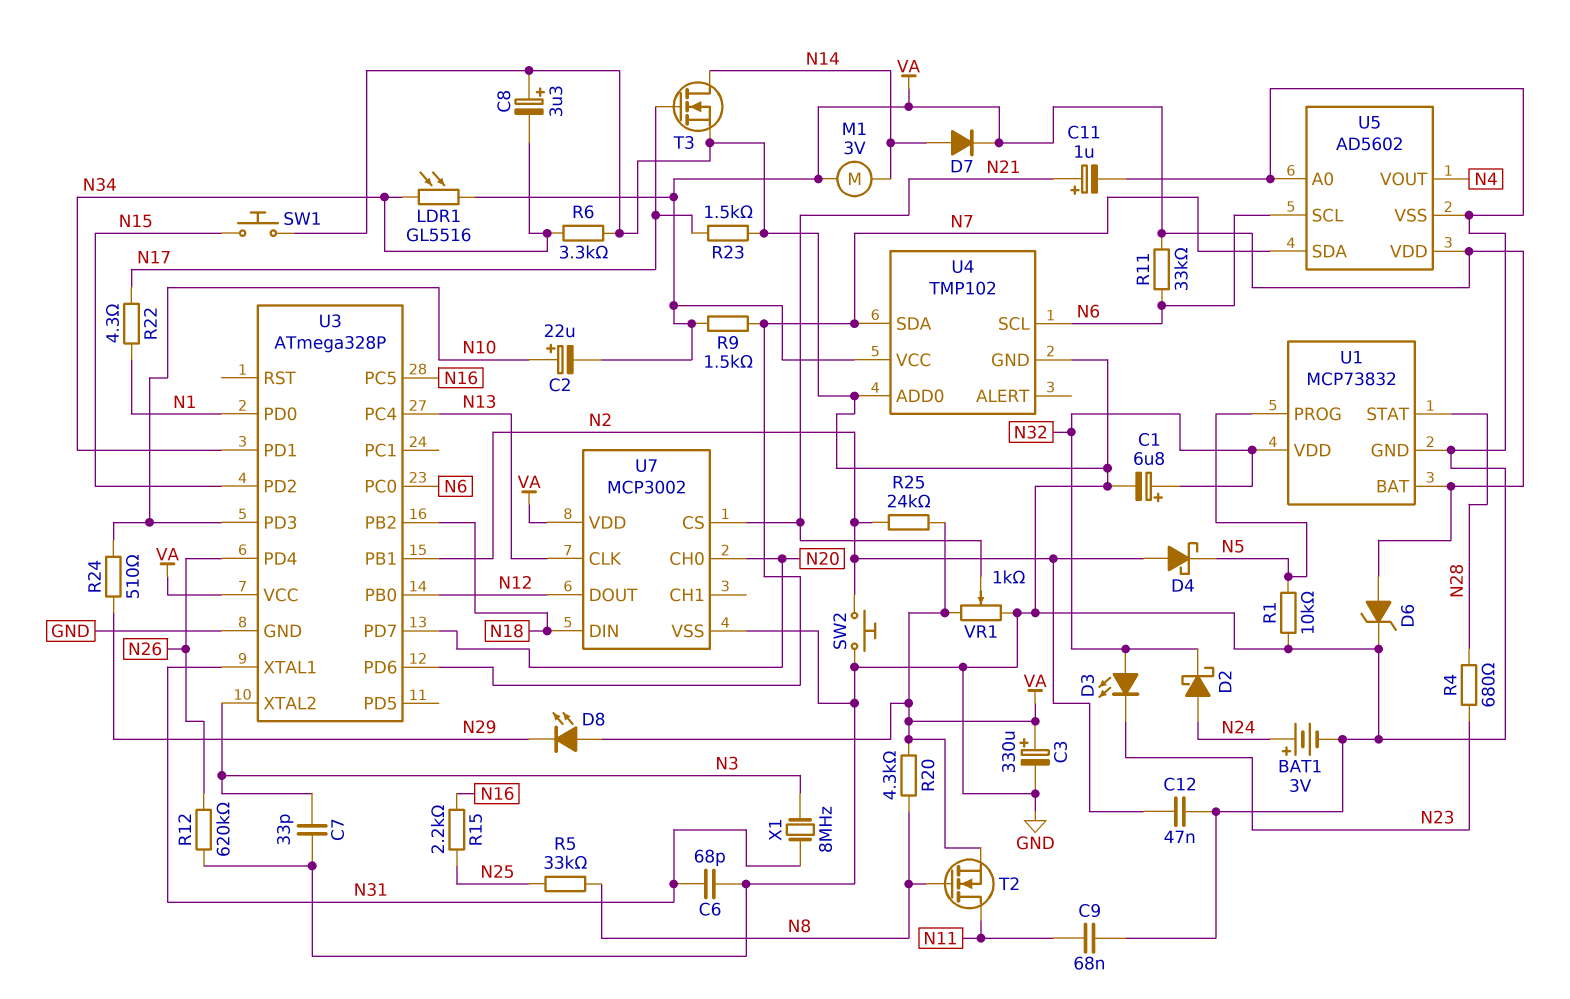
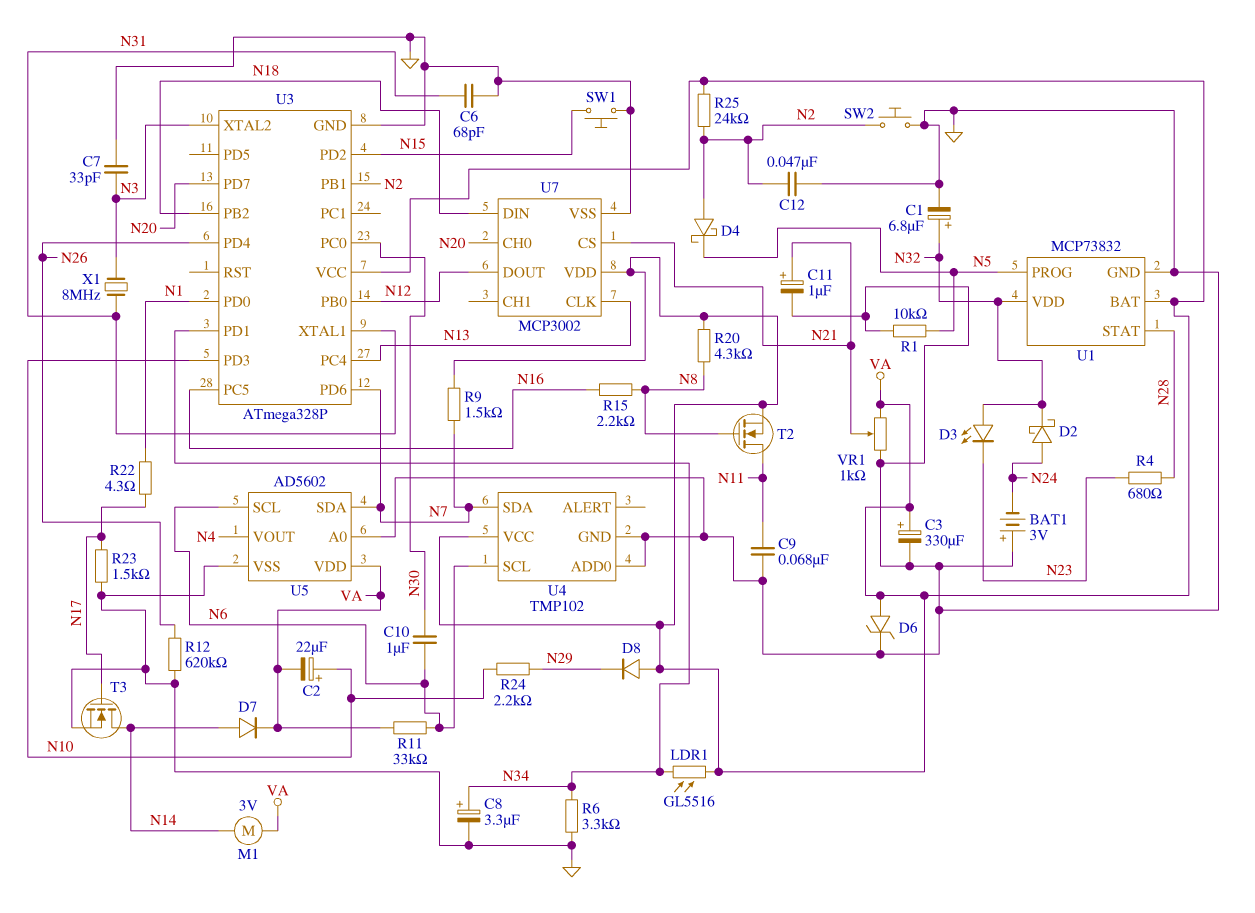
BAT1: 3V (plus N24, minus GND) -> 3V (plus GND, minus N24)
C8: 3.3uF (plus GND, minus N34) -> 3.3uF (plus N34, minus GND)
C10: none -> 1uF (N6, N30)
D8: LED (A VA, K N29) -> diode (A VA, K N29)
R5: 33k (N8, N25) -> none
R15: 2.2k (N16, N25) -> 2.2k (N8, N16)
R24: 510 (N10, N29) -> 2.2k (N10, N29)
U3 pin PC0: N6 -> N30

